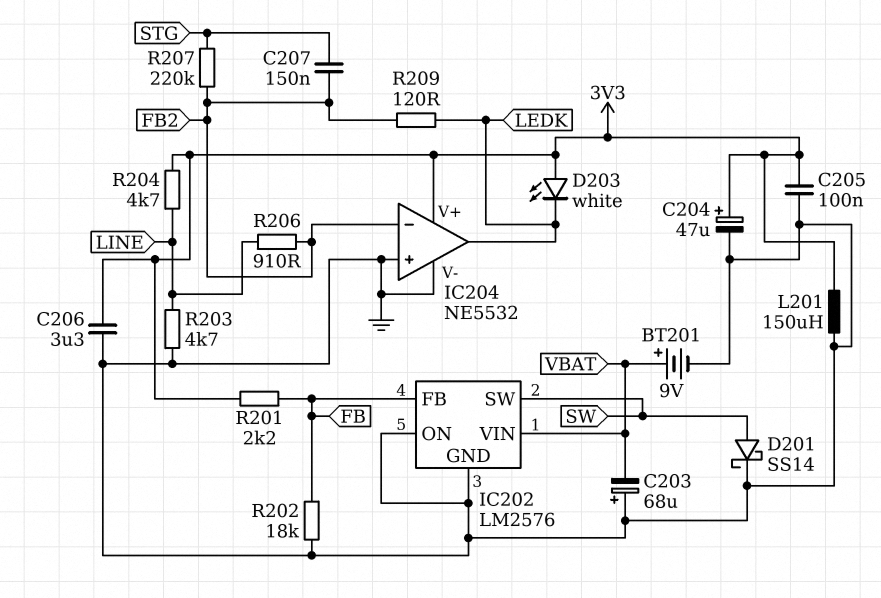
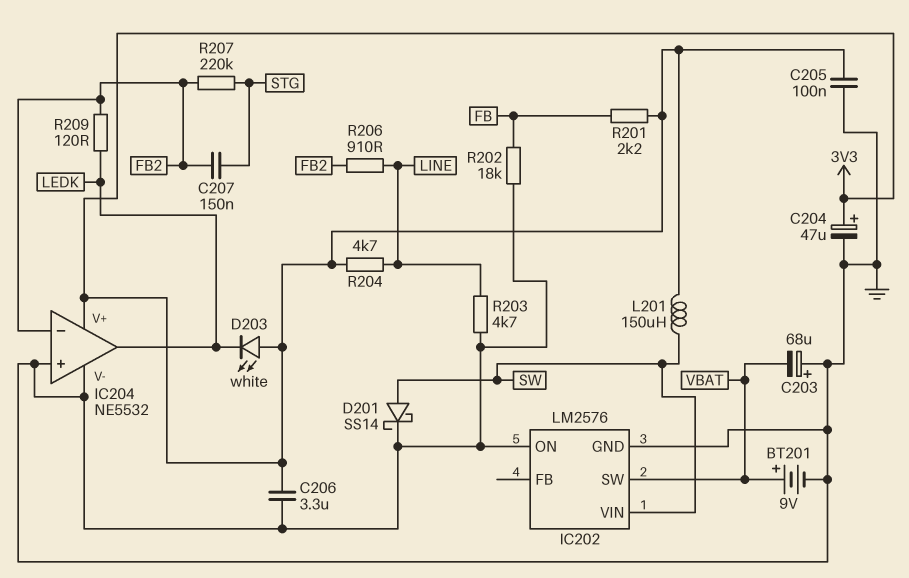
IC202 pin FB: FB -> none
IC202 pin SW: SW -> VBAT
IC202 pin VIN: VBAT -> SW
L201: 150uH (3V3, GND) -> 150uH (3V3, SW)

